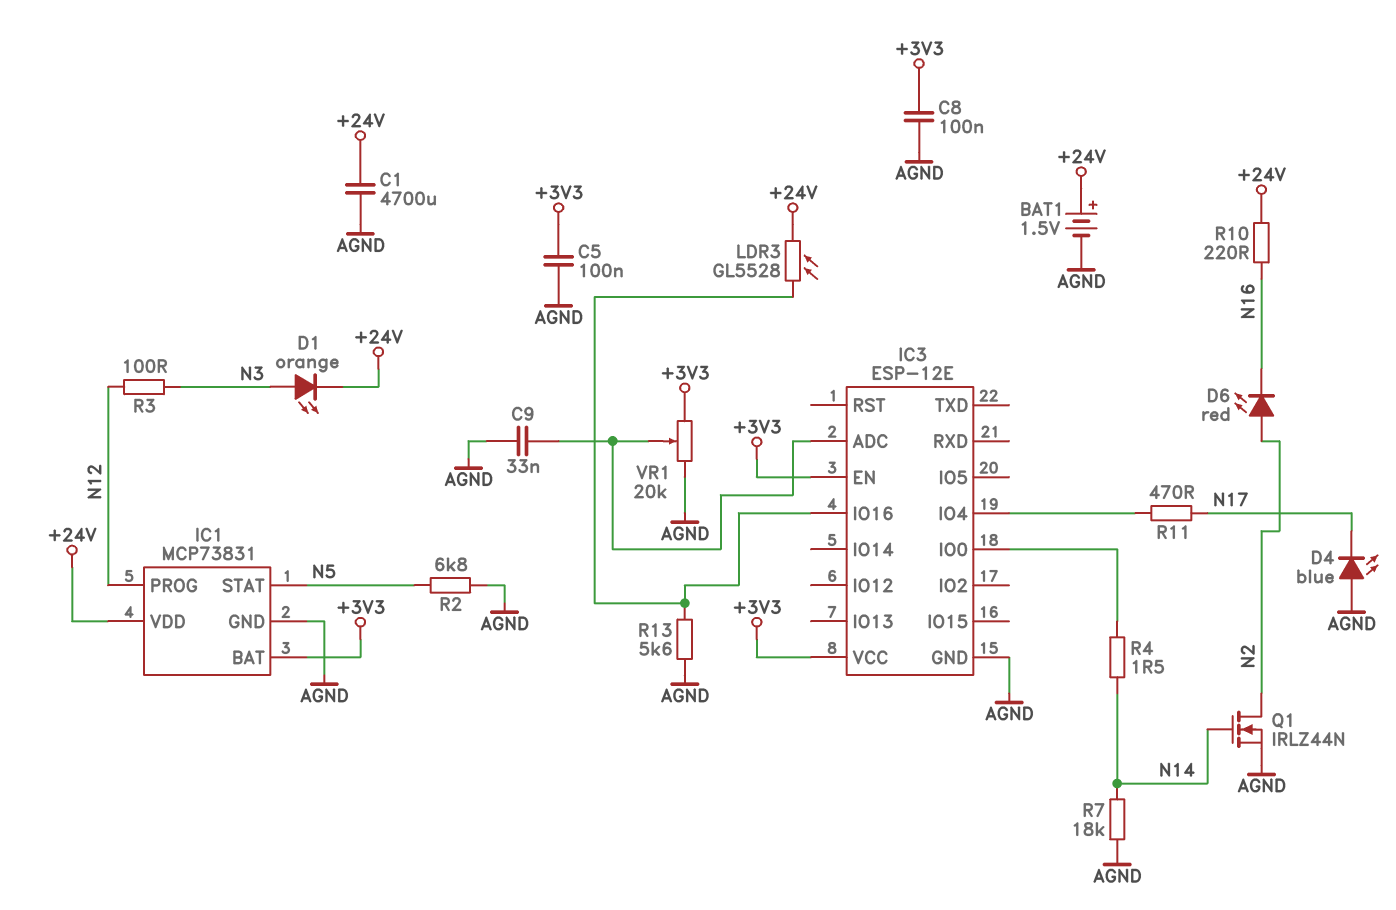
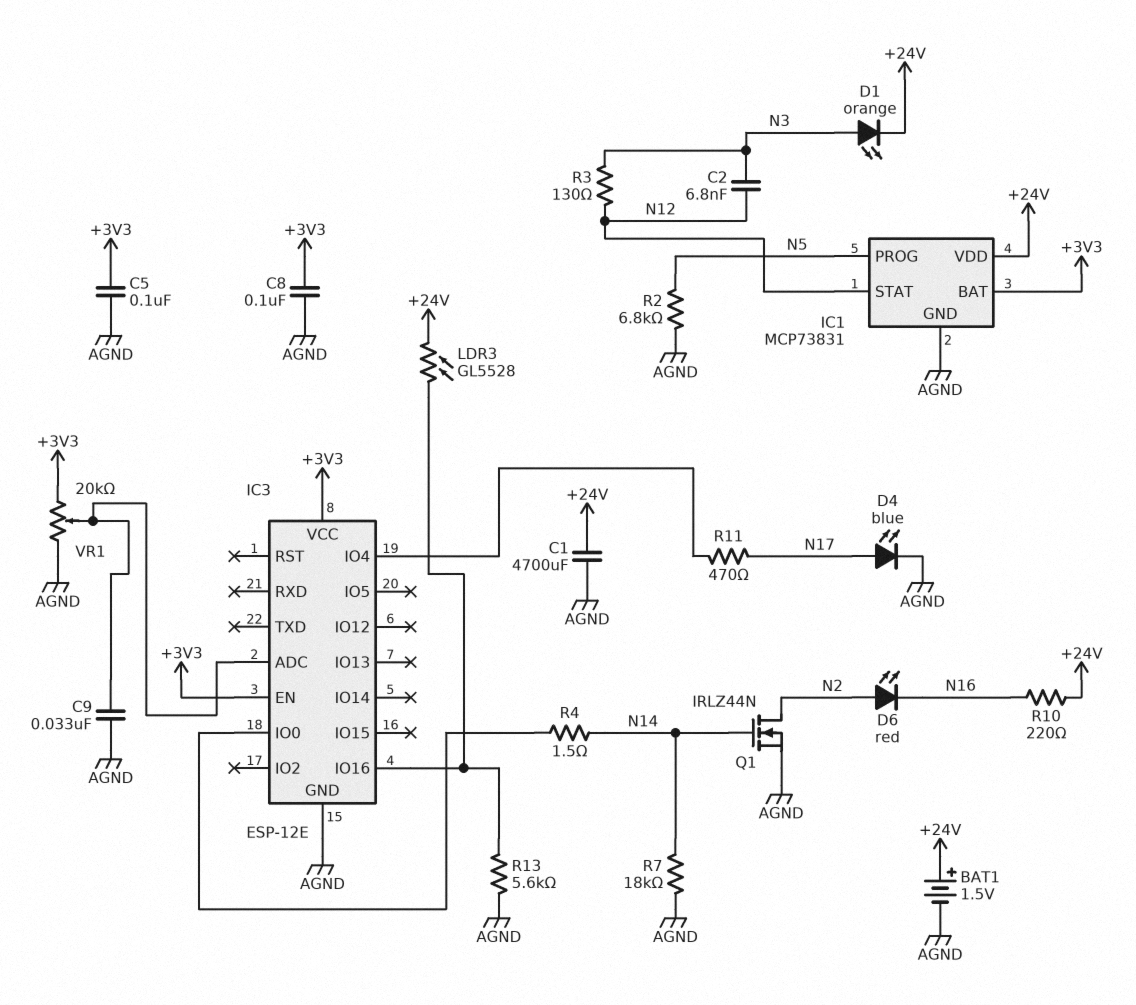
C2: none -> 6.8nF (N3, N12)
D4: LED blue (A AGND, K N17) -> LED blue (A N17, K AGND)
IC1 pin PROG: N12 -> N5
IC1 pin STAT: N5 -> N12
R3: 100 (N3, N12) -> 130 (N3, N12)

